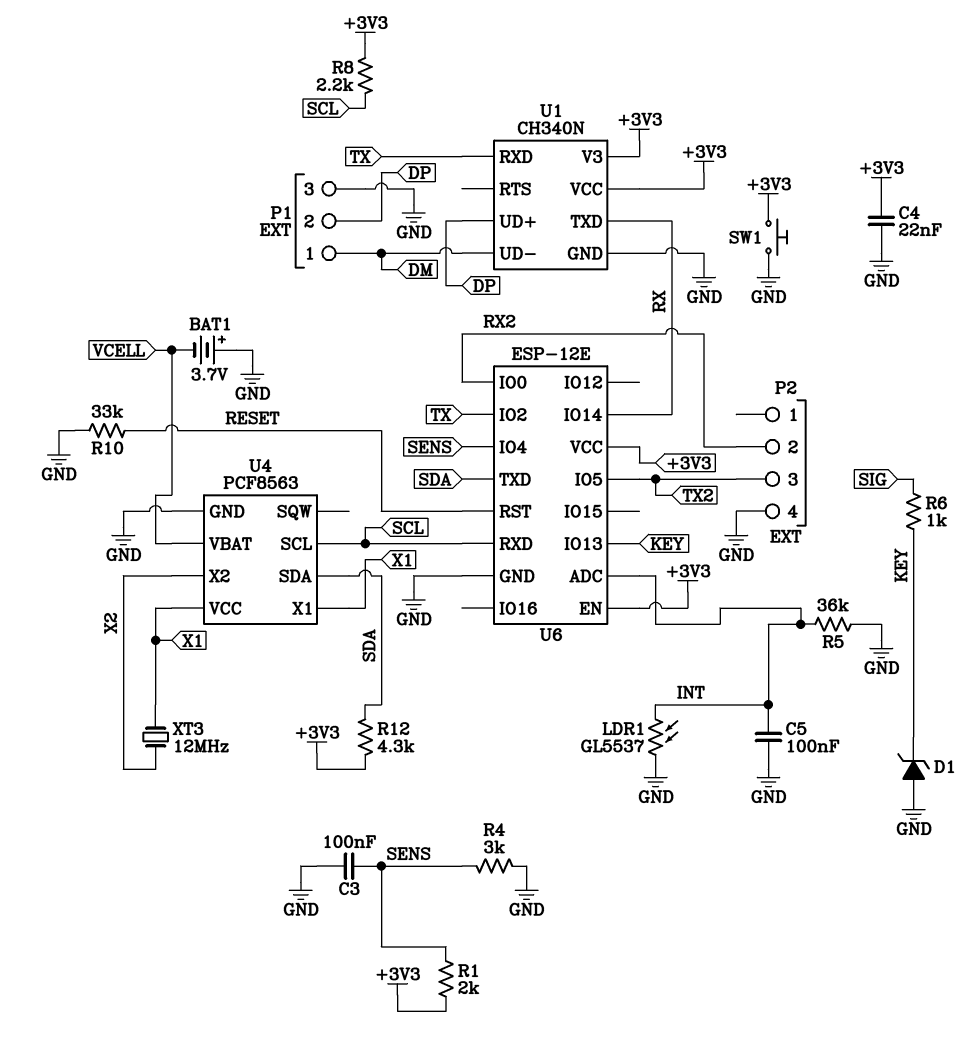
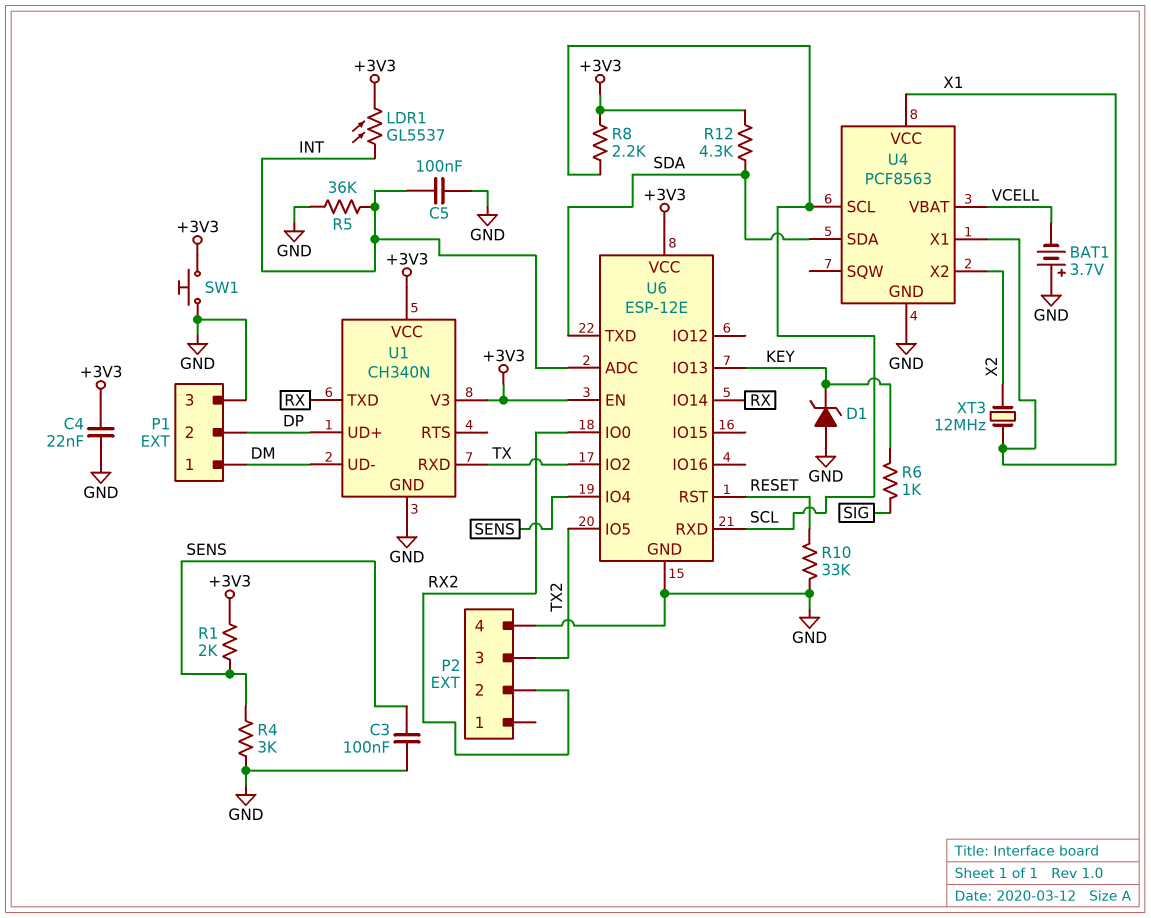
LDR1: GL5537 (GND, INT) -> GL5537 (+3V3, INT)

